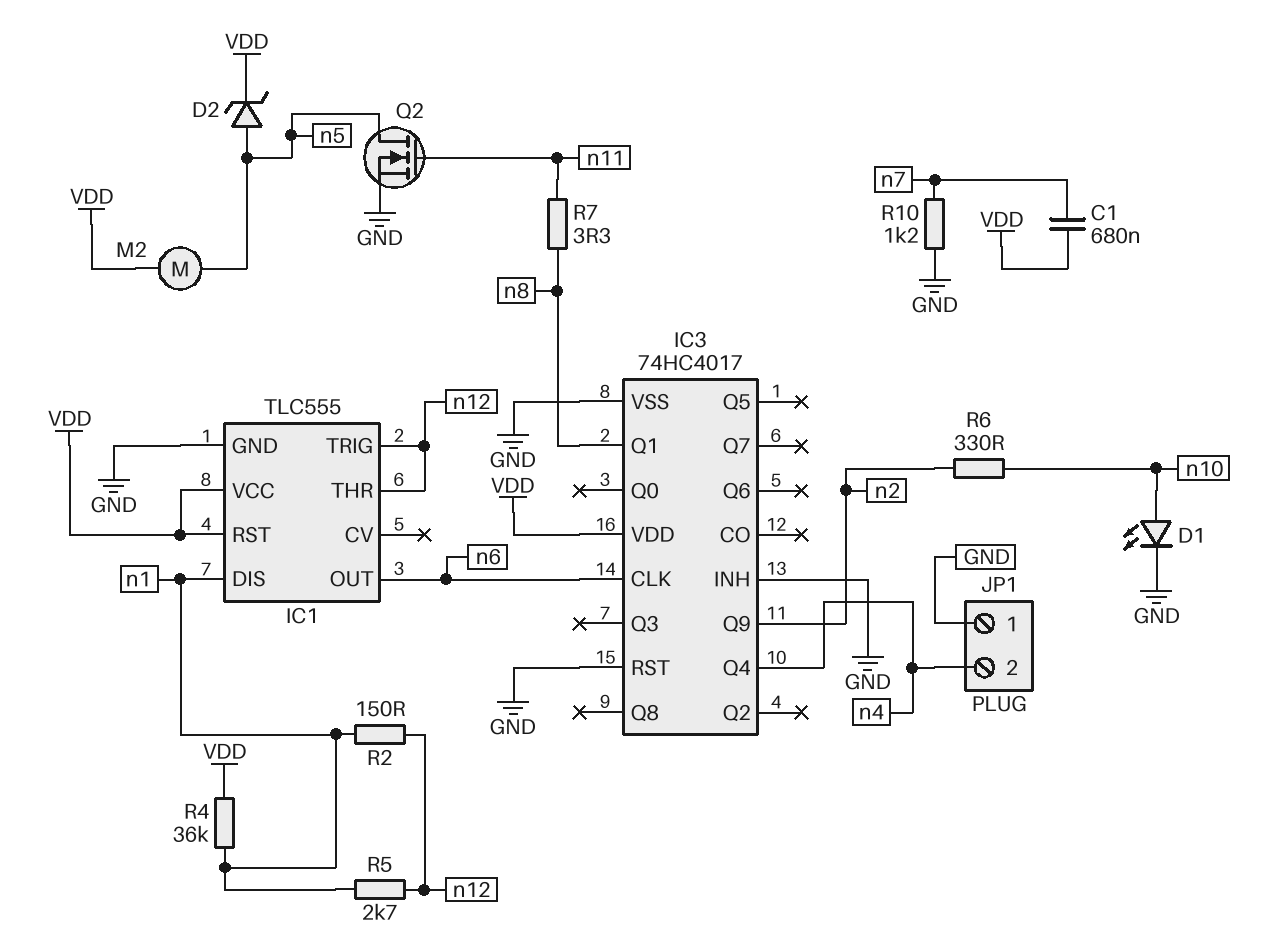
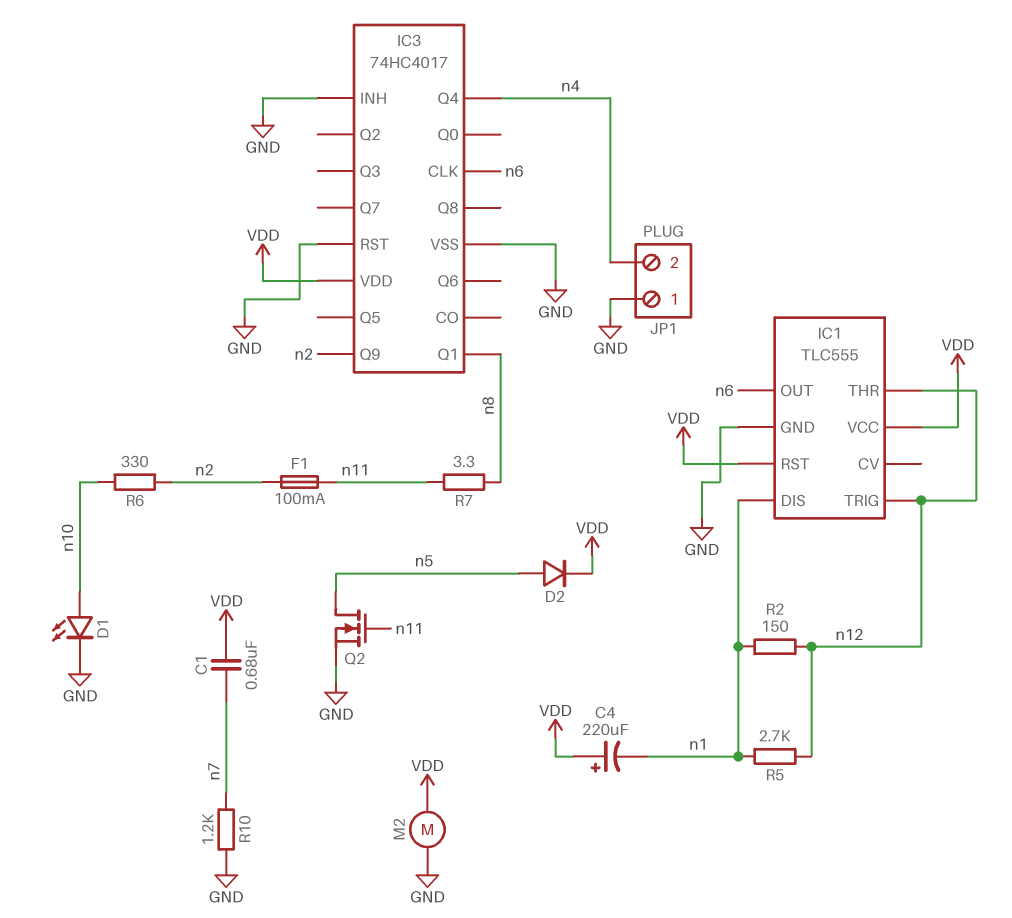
C4: none -> 220uF (plus VDD, minus n1)
D2: zener (A n5, K VDD) -> diode (A n5, K VDD)
F1: none -> 100mA (n2, n11)
M2: motor (VDD, n5) -> motor (GND, VDD)
R4: 36k (VDD, n1) -> none

